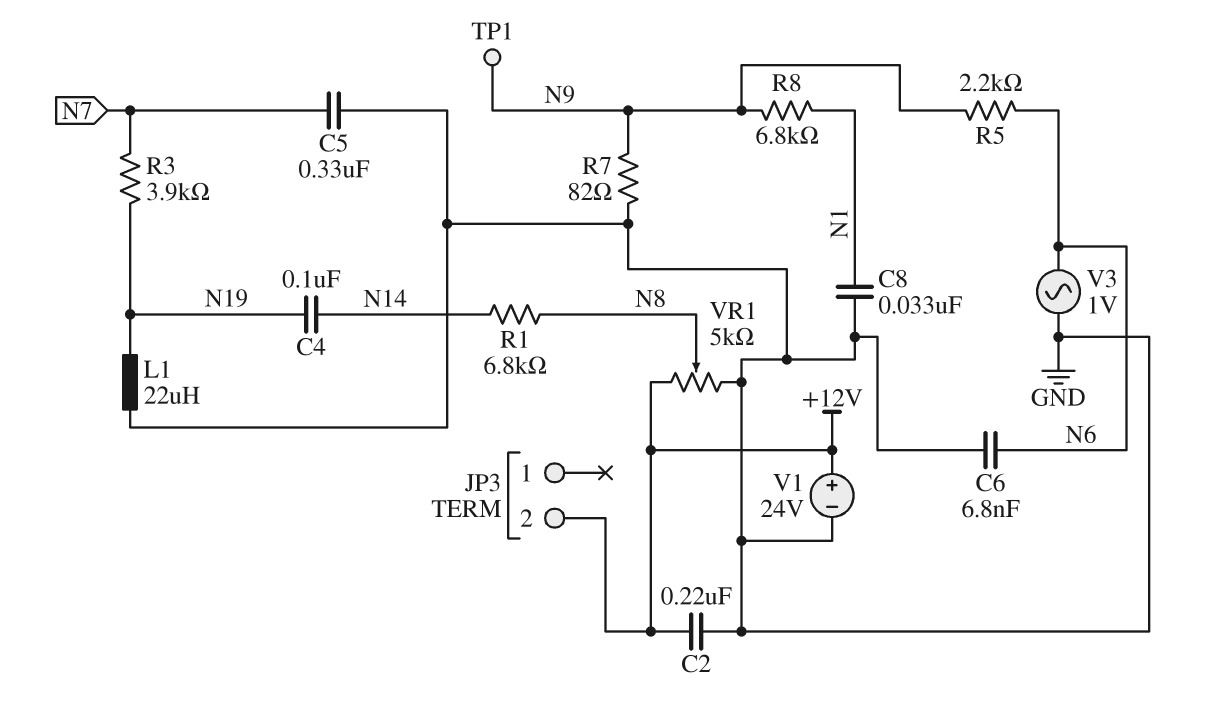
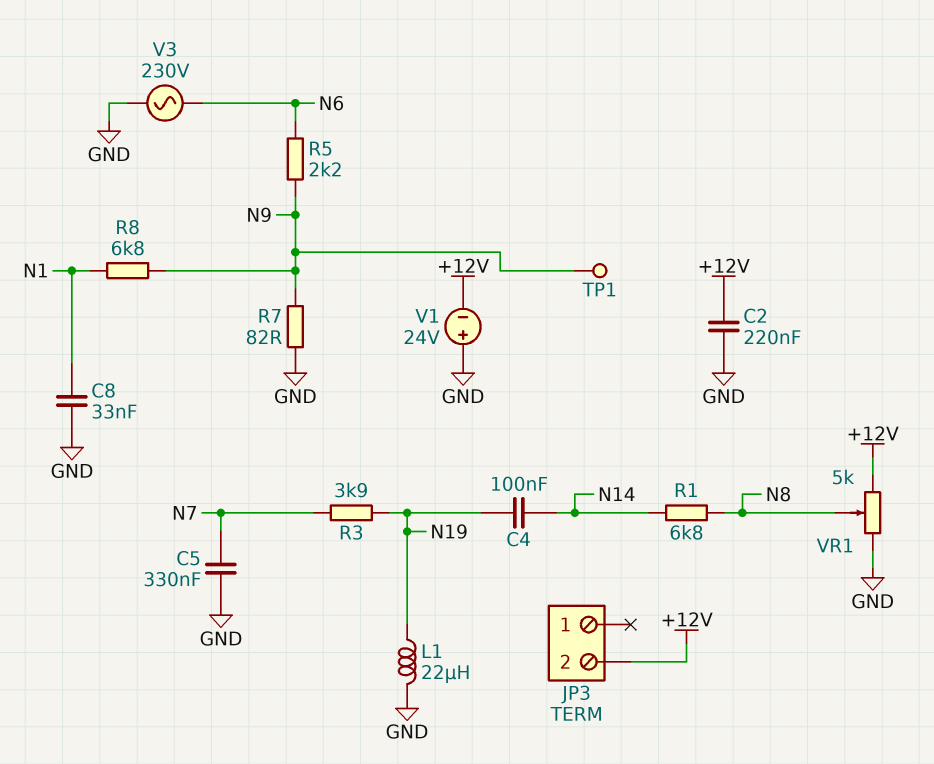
C6: 6.8nF (GND, N6) -> none
V1: 24V (plus +12V, minus GND) -> 24V (plus GND, minus +12V)
V3: AC 1V (GND, N6) -> AC 230V (GND, N6)

